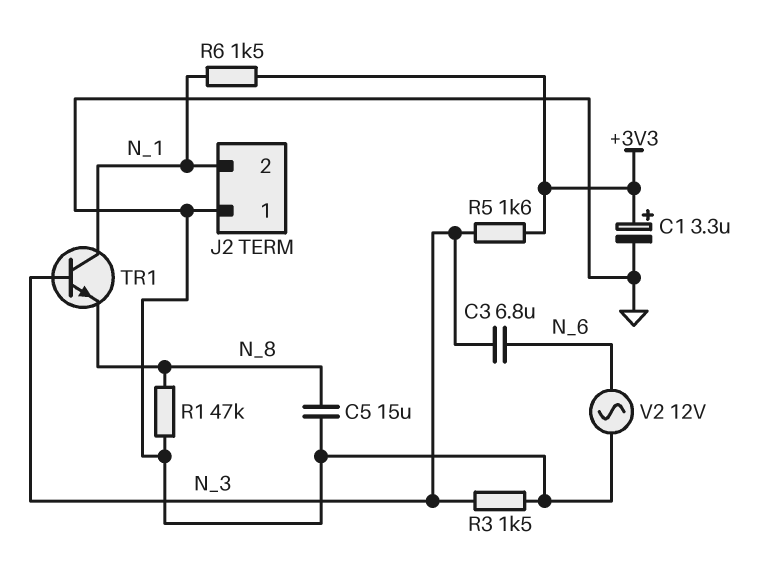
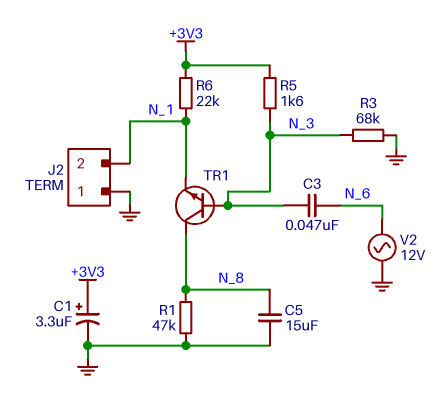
C3: 6.8uF (N_3, N_6) -> 47nF (N_3, N_6)
R3: 1.5k (GND, N_3) -> 68k (GND, N_3)
R6: 1.5k (+3V3, N_1) -> 22k (+3V3, N_1)
TR1: NPN (B N_3, C N_1, E N_8) -> NPN (B N_3, C N_8, E N_1)

